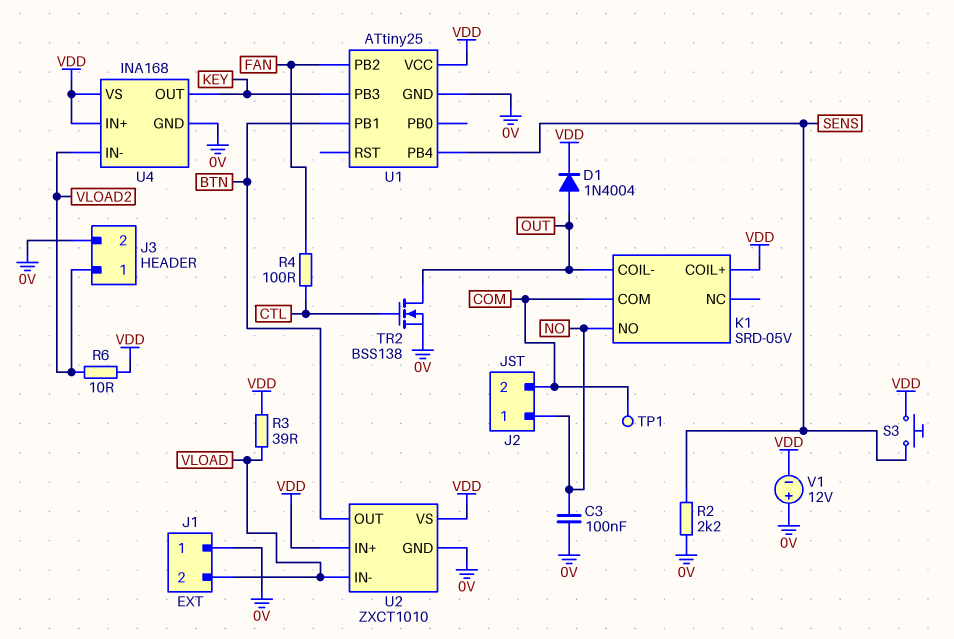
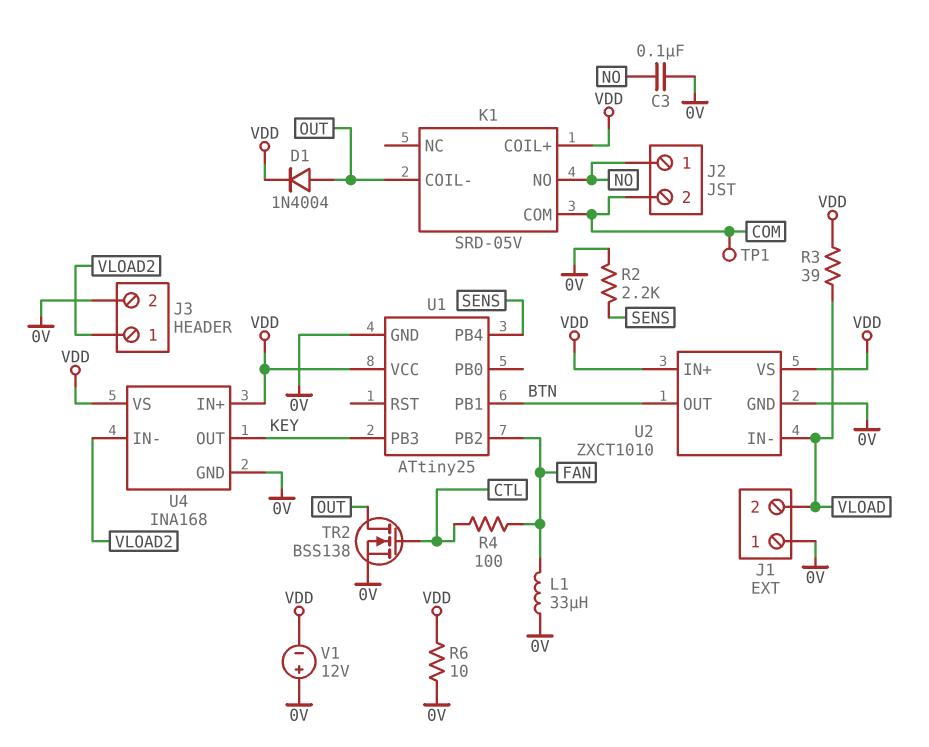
L1: none -> 33uH (0V, FAN)
R6: 10 (VDD, VLOAD2) -> 10 (0V, VDD)
S3: button (SENS, VDD) -> none

